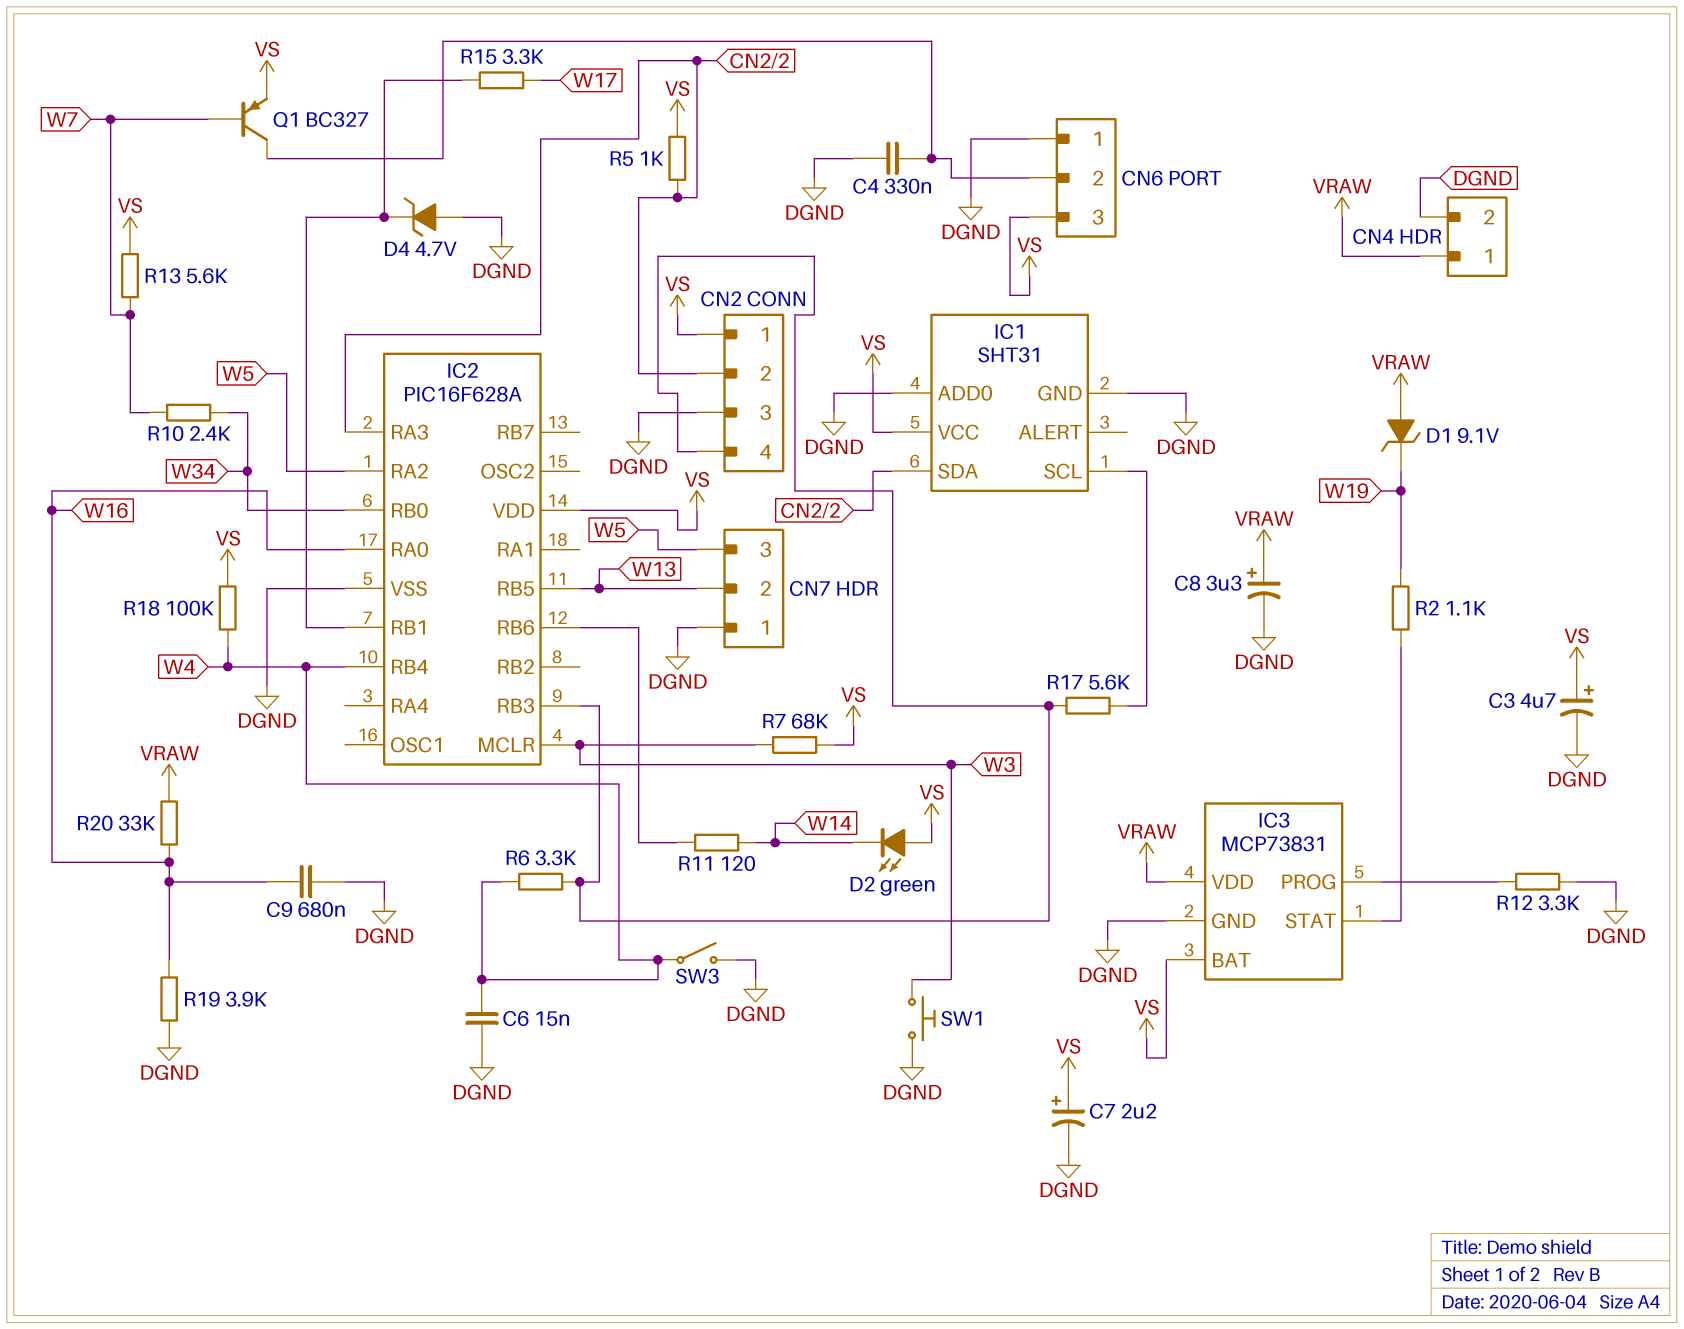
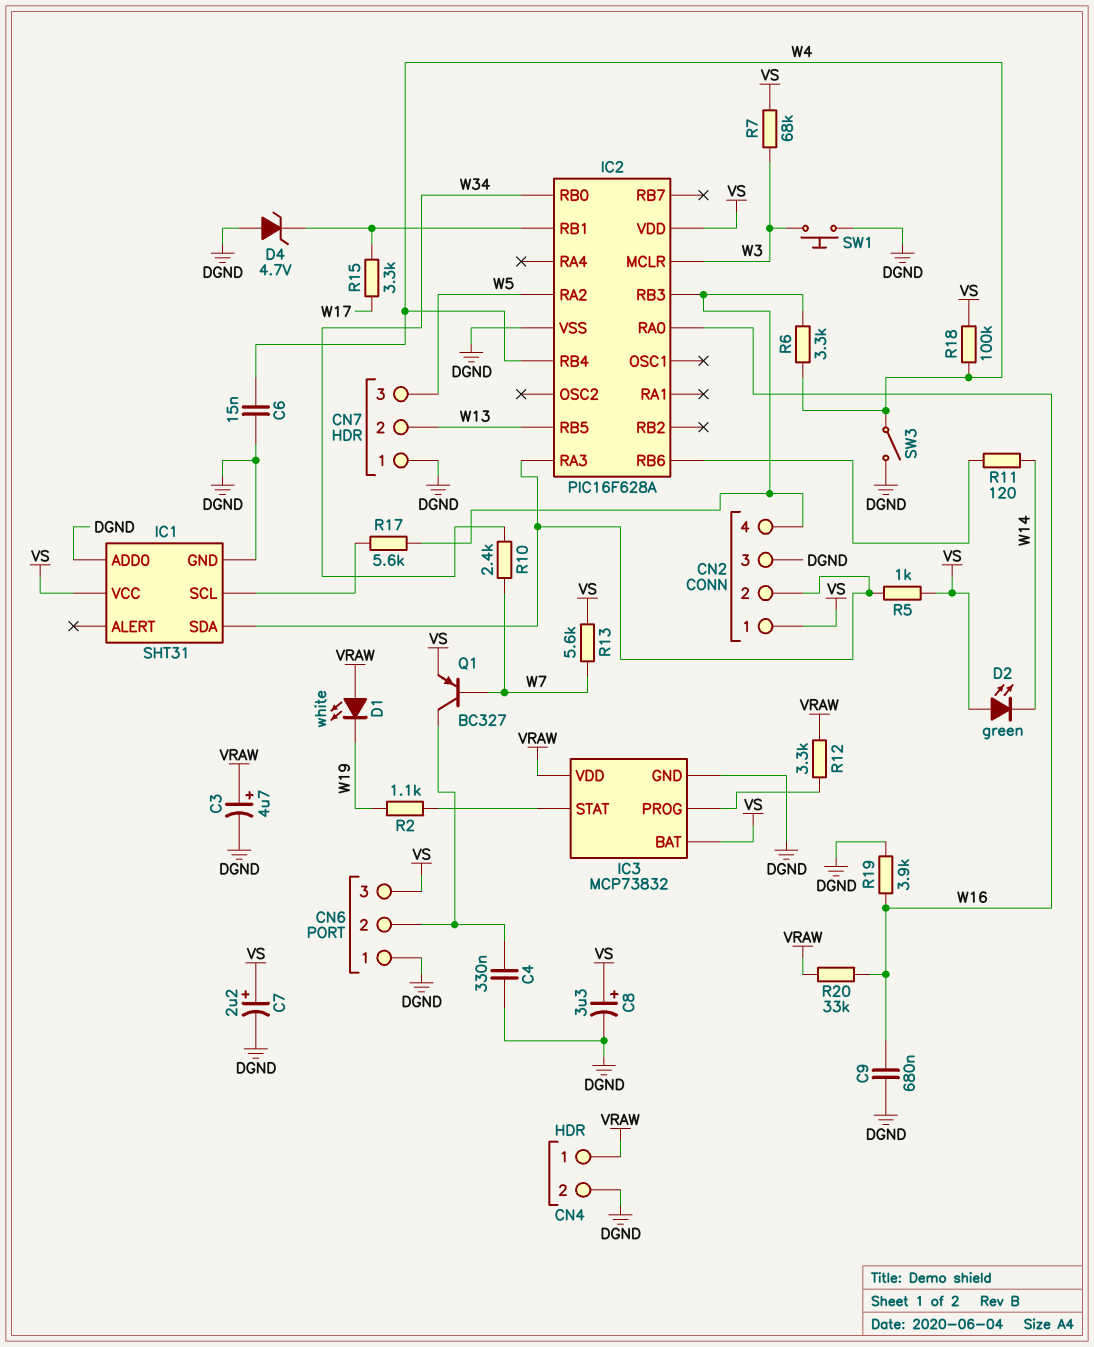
C3: 4.7uF (plus VS, minus DGND) -> 4.7uF (plus VRAW, minus DGND)
C8: 3.3uF (plus VRAW, minus DGND) -> 3.3uF (plus VS, minus DGND)
D1: zener 9.1V (A VRAW, K W19) -> LED white (A VRAW, K W19)
IC3: MCP73831 -> MCP73832
R12: 3.3k (DGND, IC3/PROG) -> 3.3k (IC3/PROG, VRAW)

